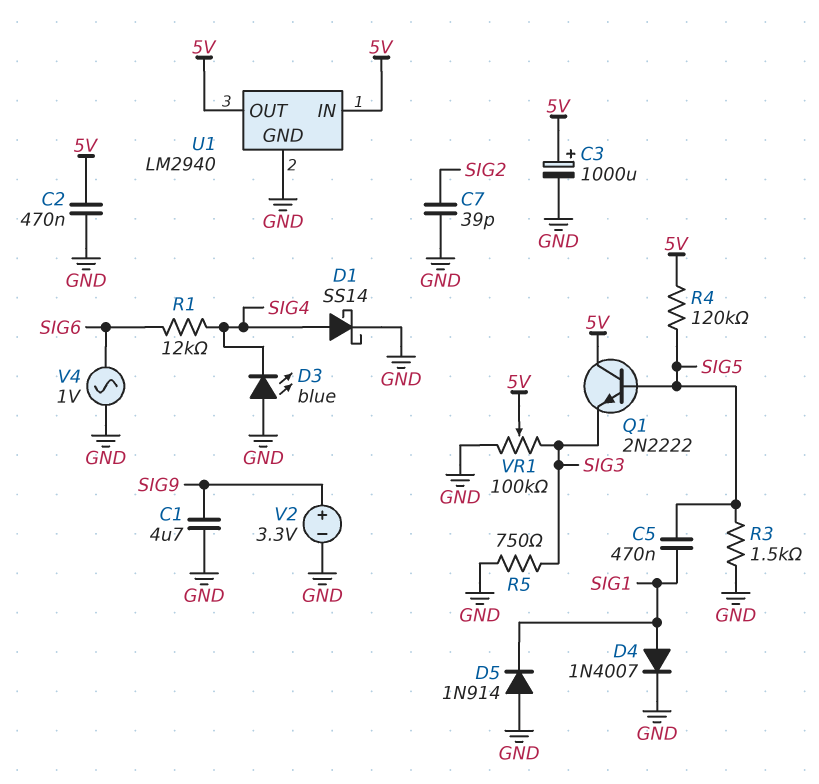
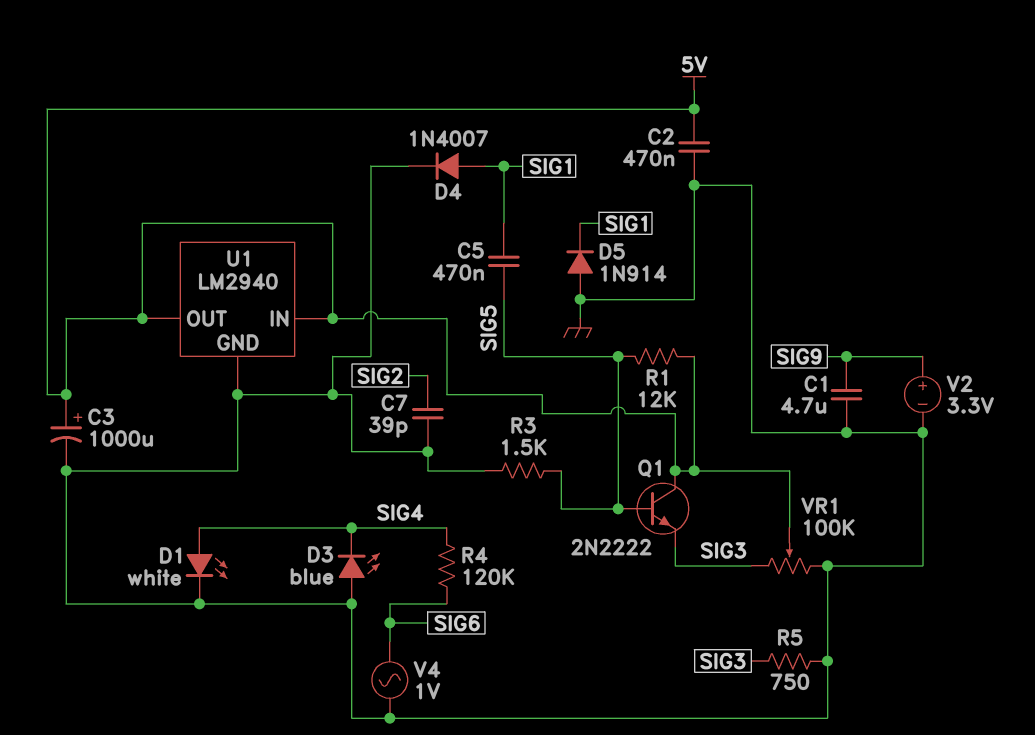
D1: schottky SS14 (A SIG4, K GND) -> LED white (A SIG4, K GND)
R1: 12k (SIG4, SIG6) -> 12k (5V, SIG5)
R4: 120k (5V, SIG5) -> 120k (SIG4, SIG6)

